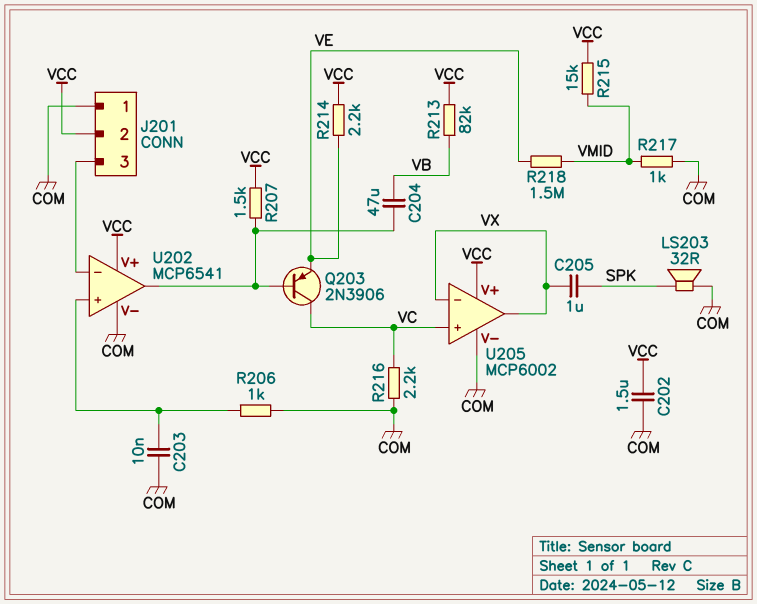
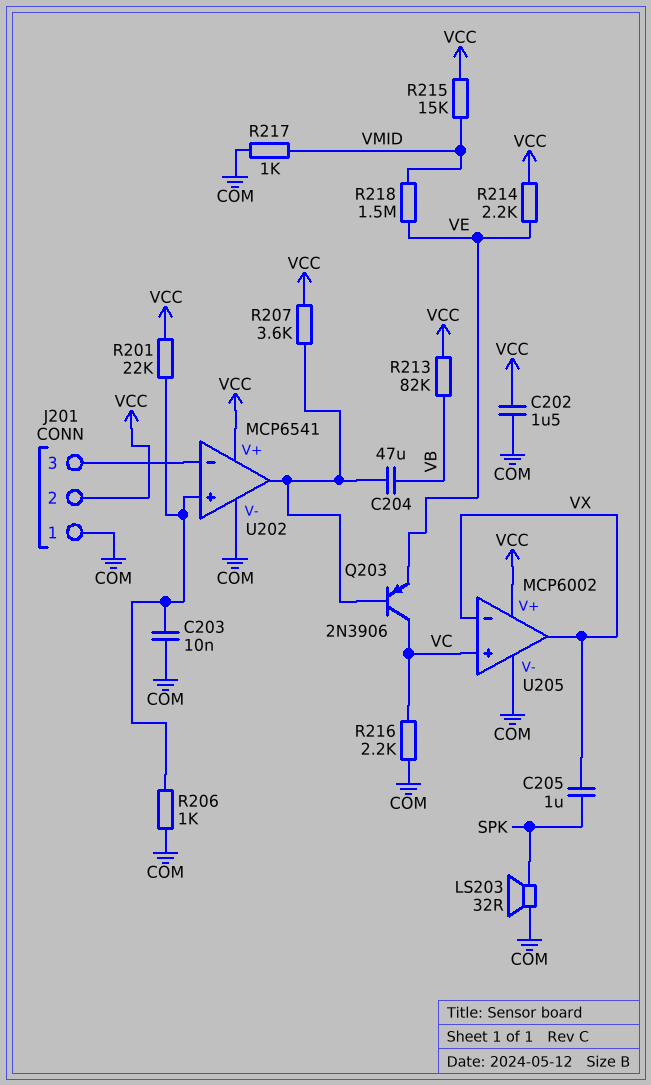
R201: none -> 22k (U202/in+, VCC)
R207: 1.5k (U202/out, VCC) -> 3.6k (U202/out, VCC)

